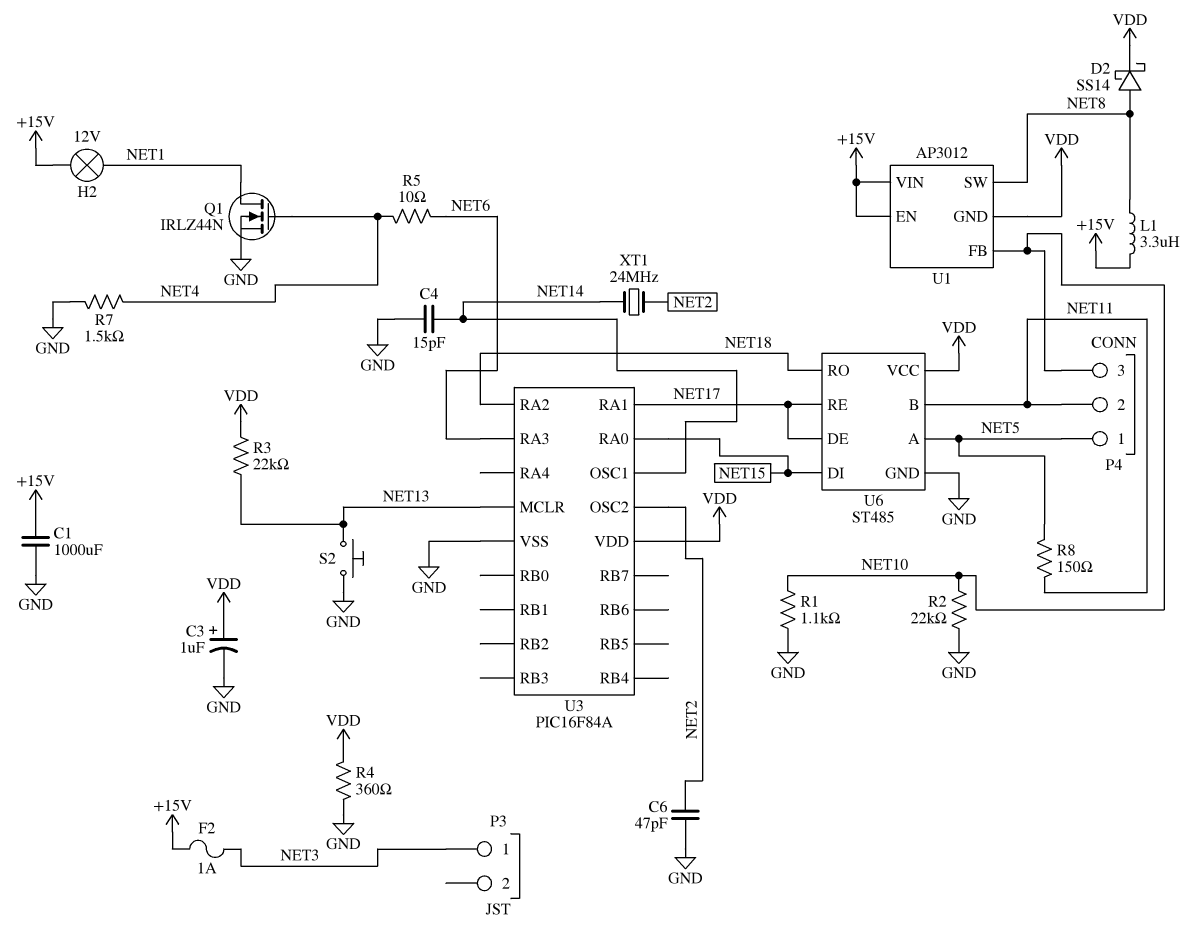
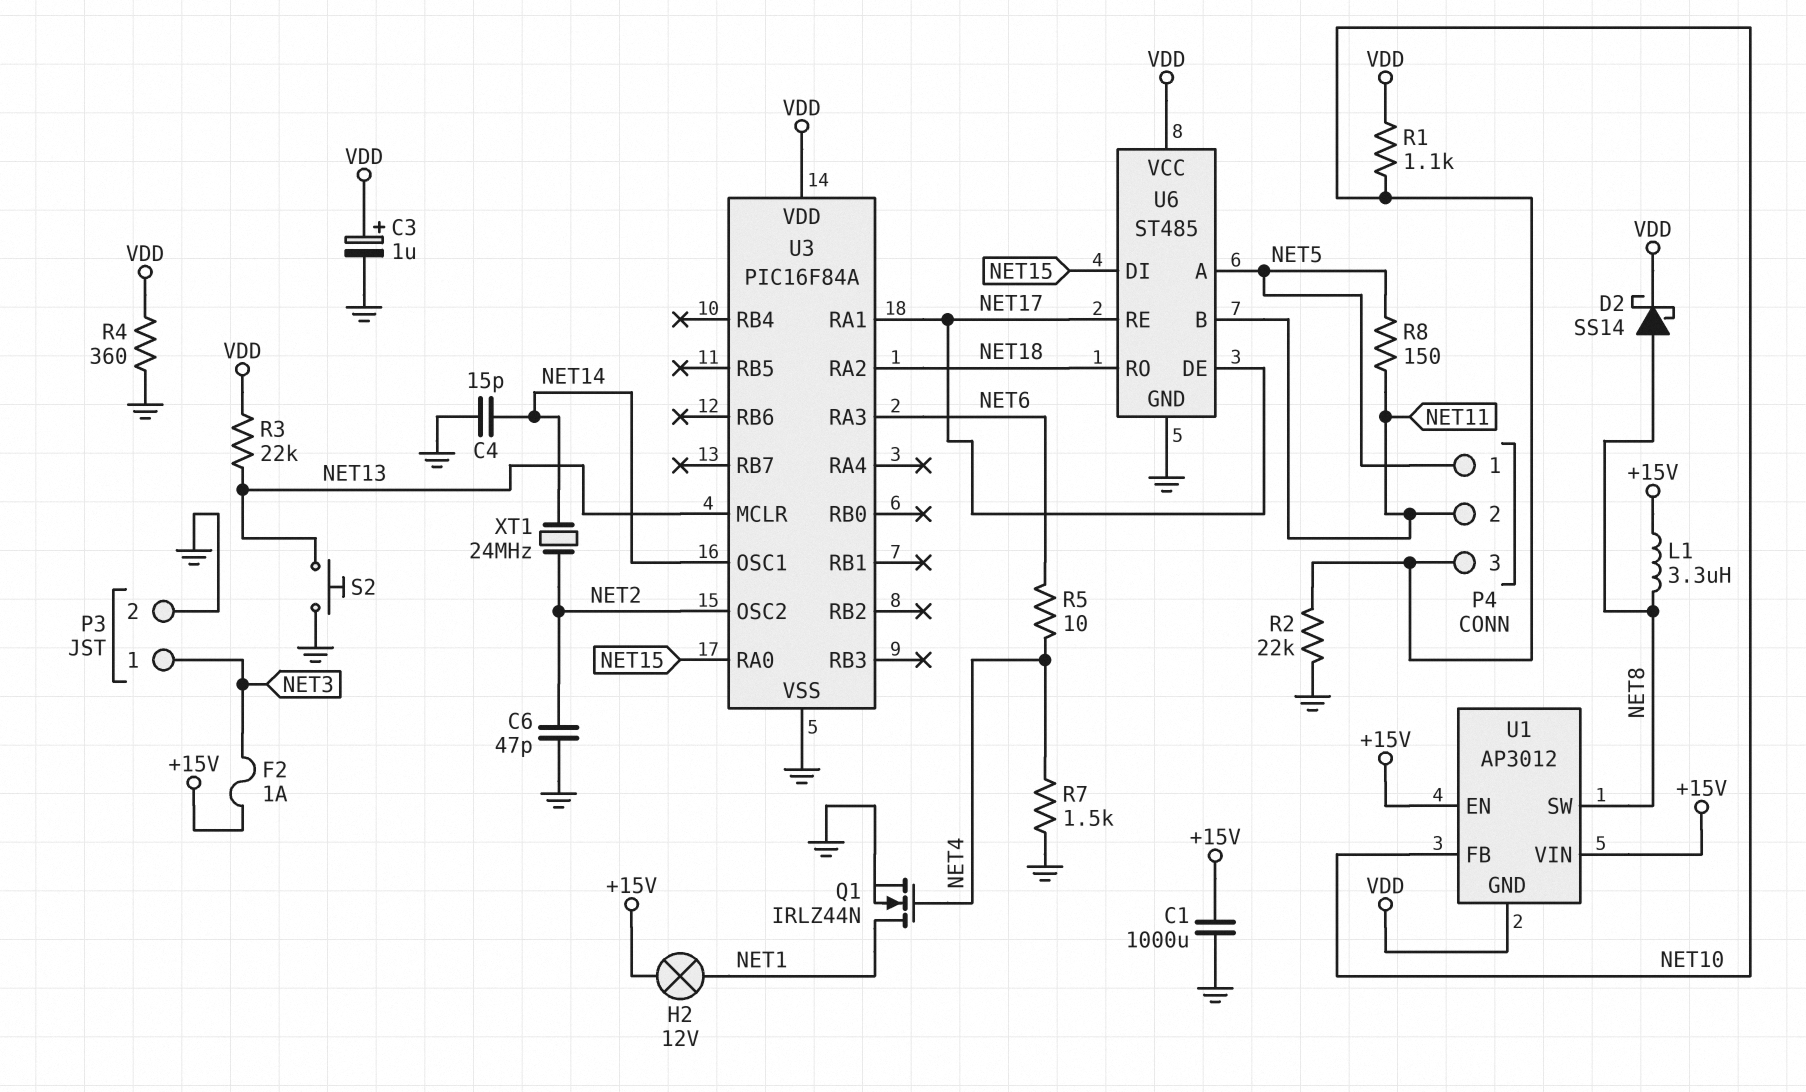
P3 pin 2: none -> GND
R1: 1.1k (GND, NET10) -> 1.1k (NET10, VDD)

